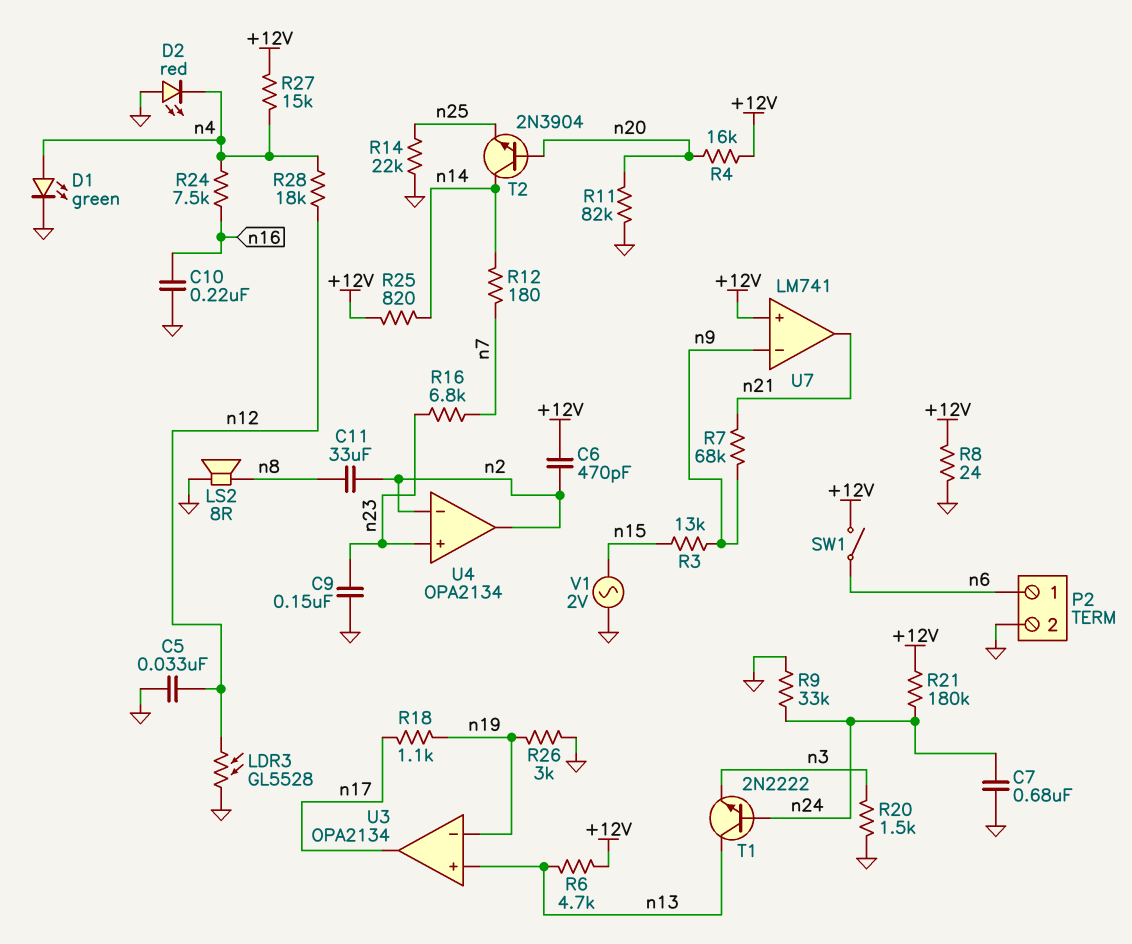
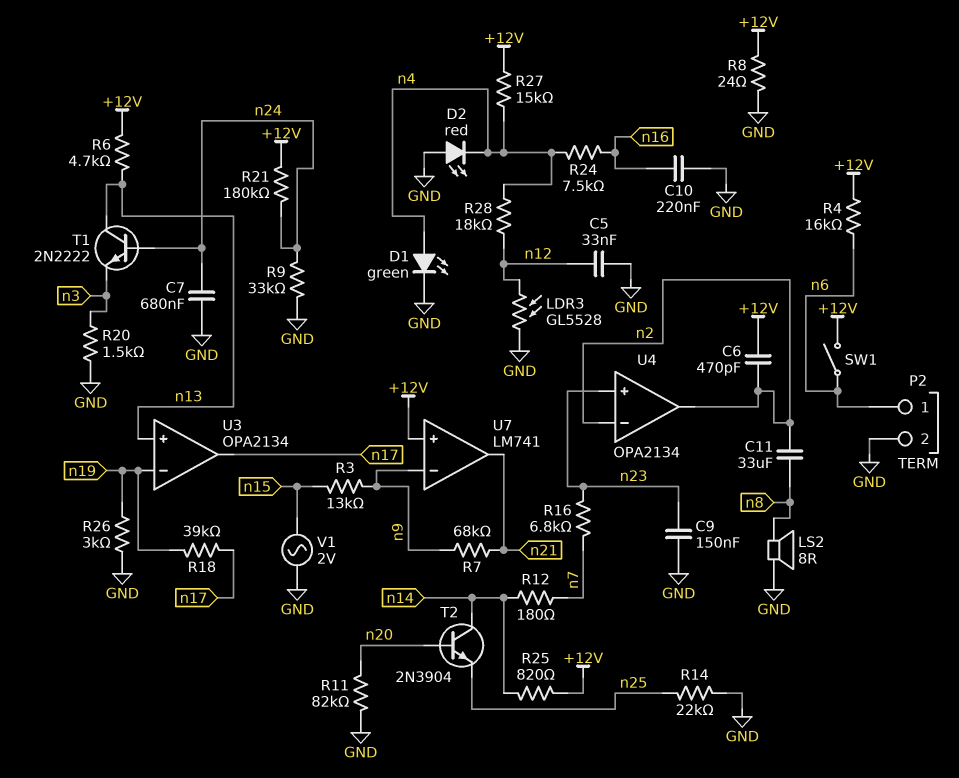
R4: 16k (+12V, n20) -> 16k (+12V, n6)
R18: 1.1k (n17, n19) -> 39k (n17, n19)

